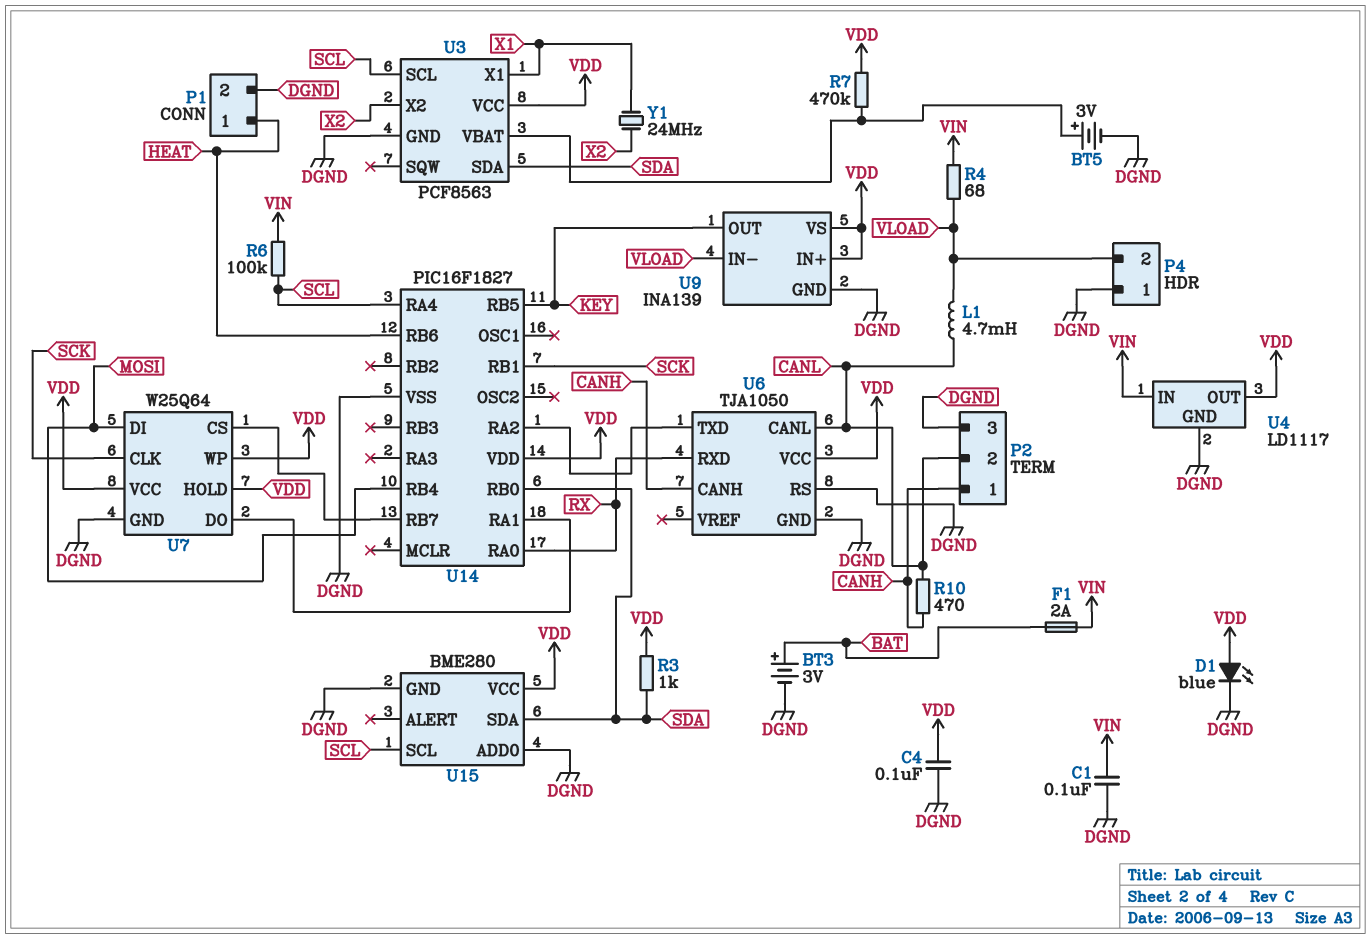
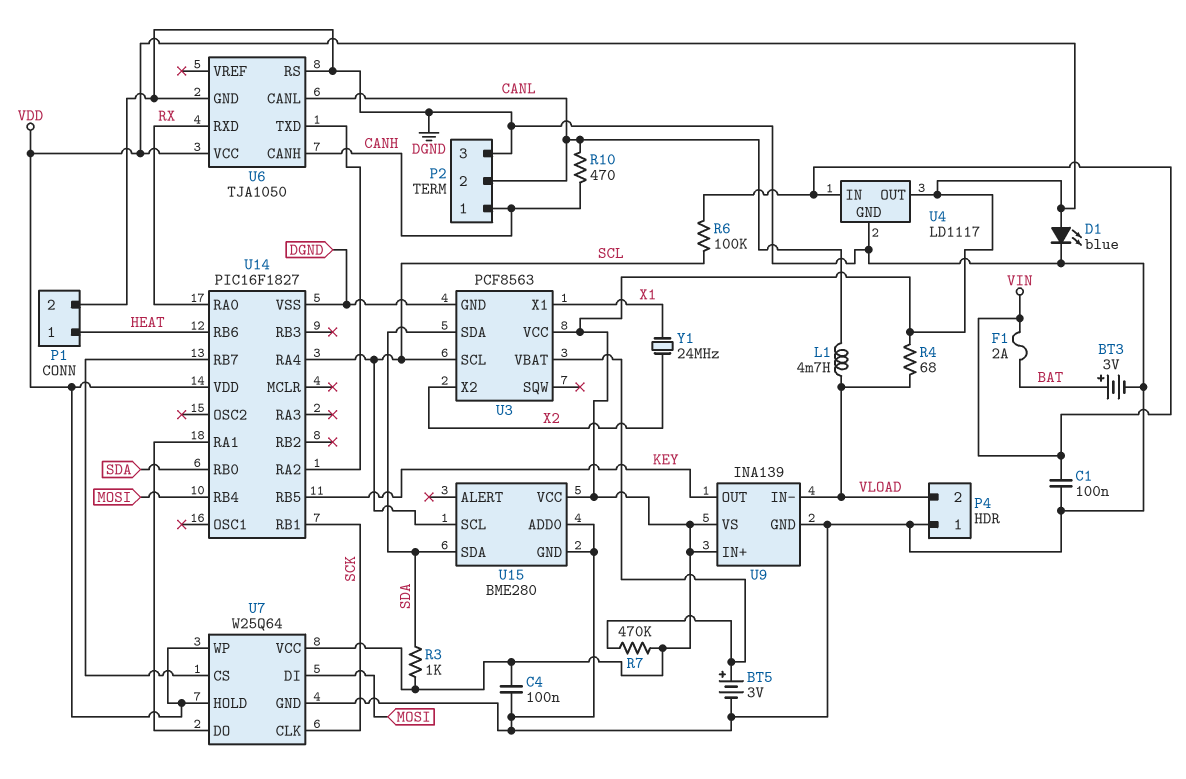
R4: 68 (VIN, VLOAD) -> 68 (VDD, VLOAD)

